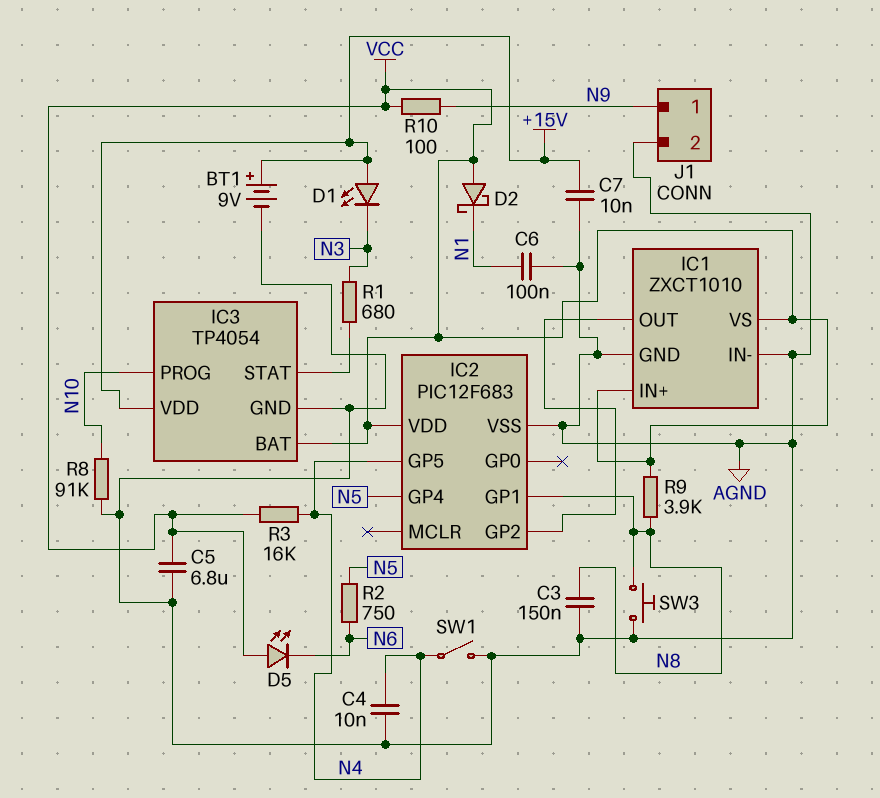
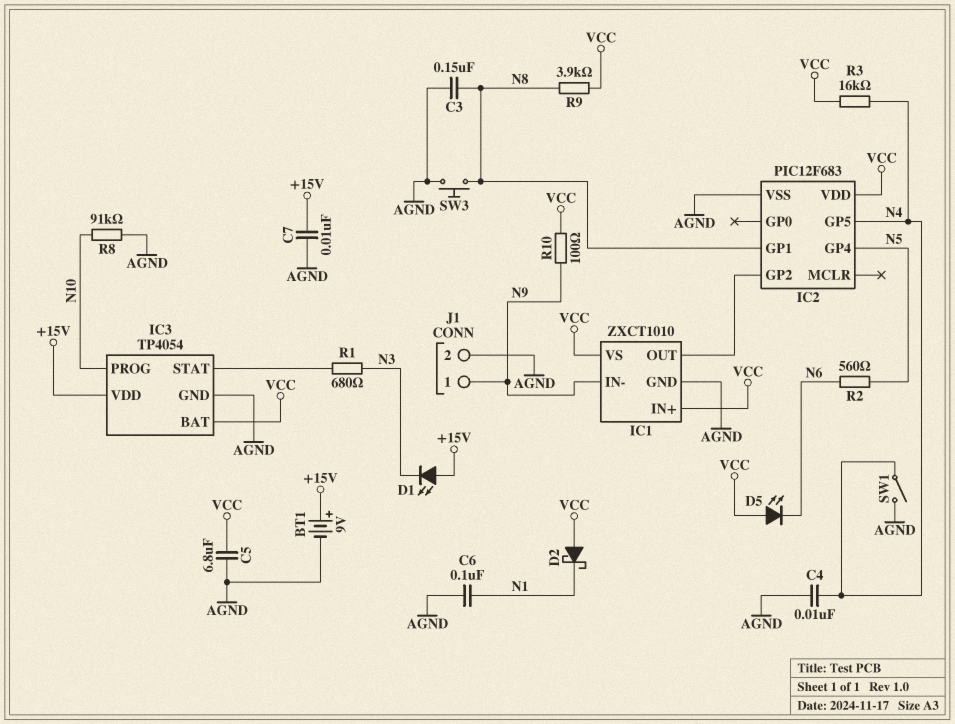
IC1 pin IN-: AGND -> N9
R2: 750 (N5, N6) -> 560 (N5, N6)

